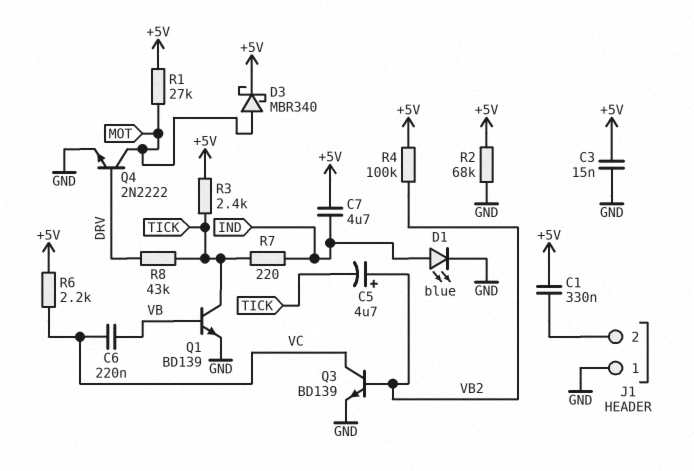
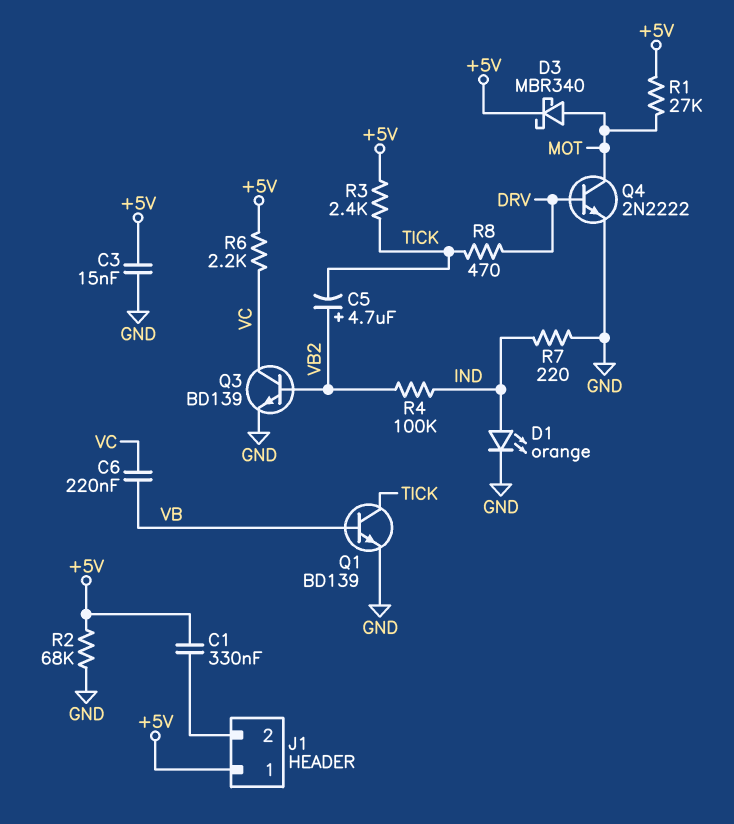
C7: 4.7uF (+5V, IND) -> none
D1: LED blue (A IND, K GND) -> LED orange (A IND, K GND)
J1 pin 1: GND -> +5V
R4: 100k (+5V, VB2) -> 100k (IND, VB2)
R7: 220 (IND, TICK) -> 220 (GND, IND)
R8: 43k (DRV, TICK) -> 470 (DRV, TICK)

